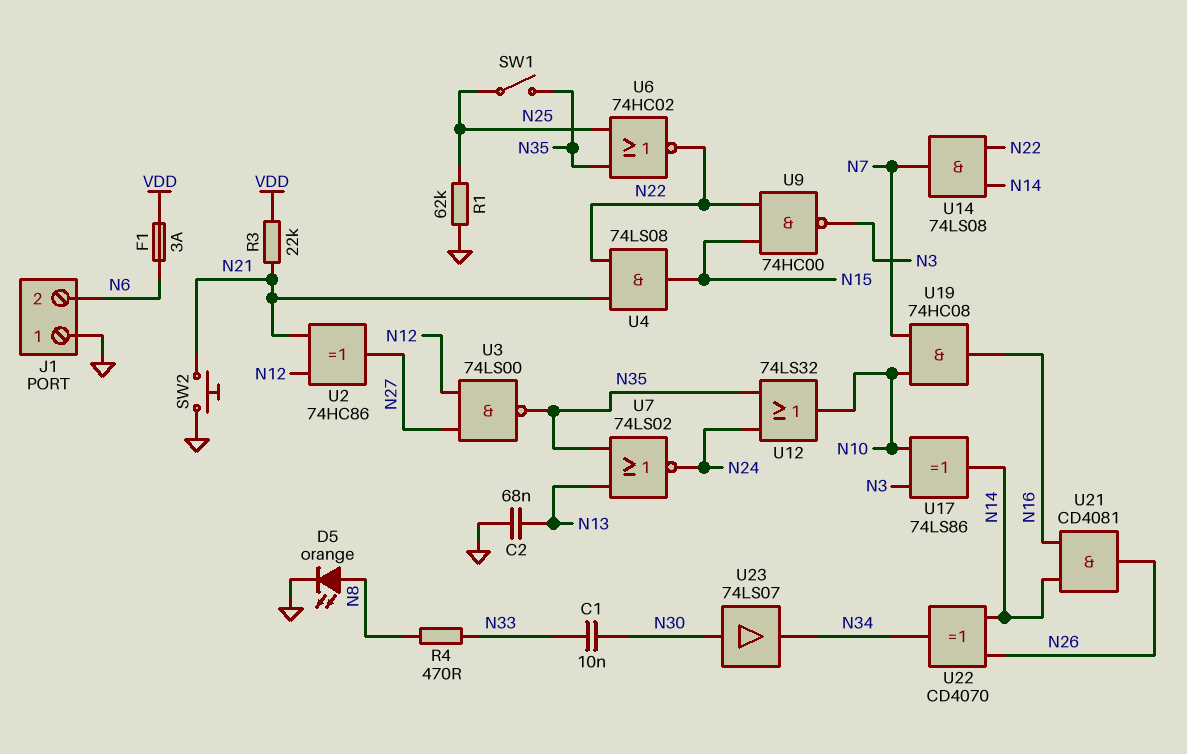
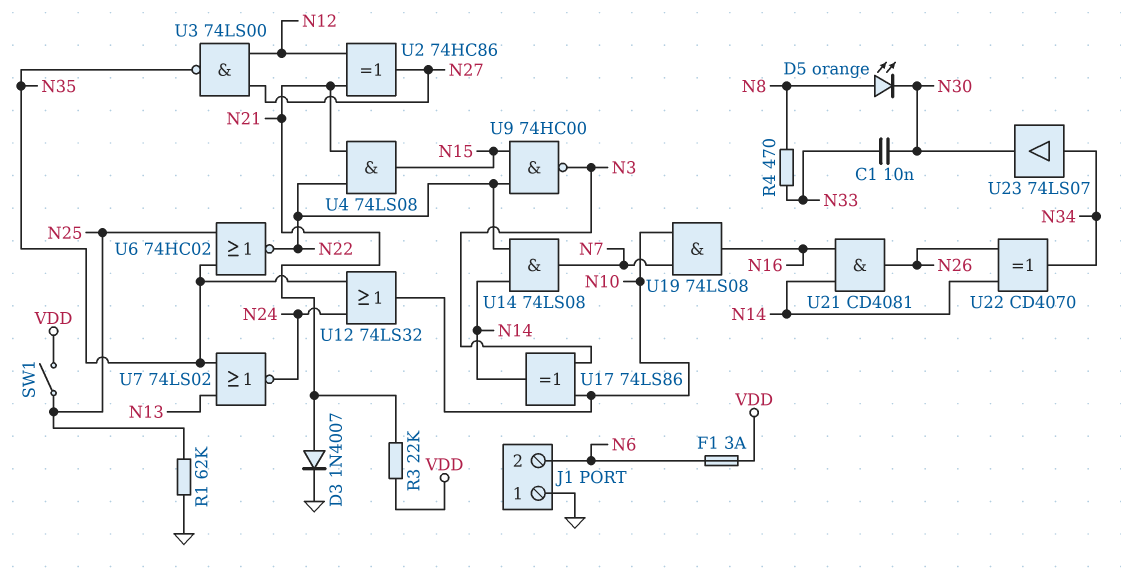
C2: 68nF (GND, N13) -> none
D3: none -> diode 1N4007 (A N21, K GND)
D5: LED orange (A N8, K GND) -> LED orange (A N8, K N30)
SW1: switch (N25, N35) -> switch (N25, VDD)
SW2: button (GND, N21) -> none
U19: AND 74HC08 (in N7, in N10, out N16) -> AND 74LS08 (in N7, in N10, out N16)
U23: buffer 74LS07 (in N30, out N34) -> buffer 74LS07 (in N34, out N30)

